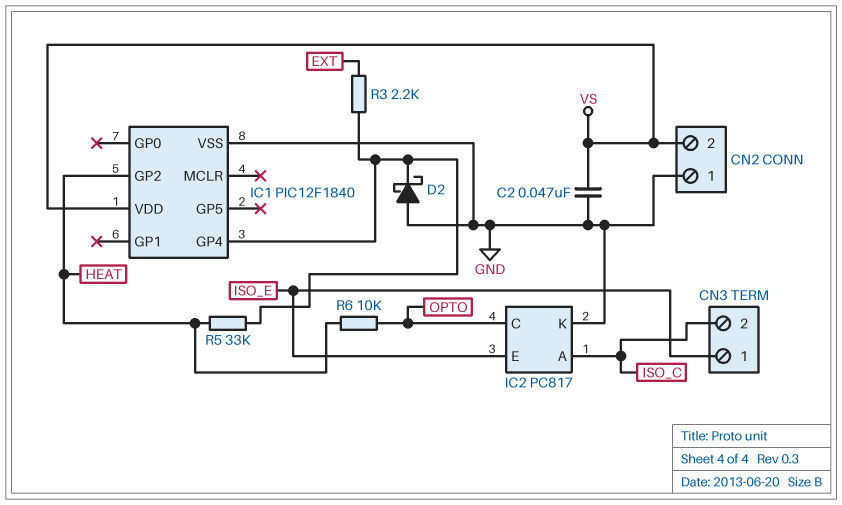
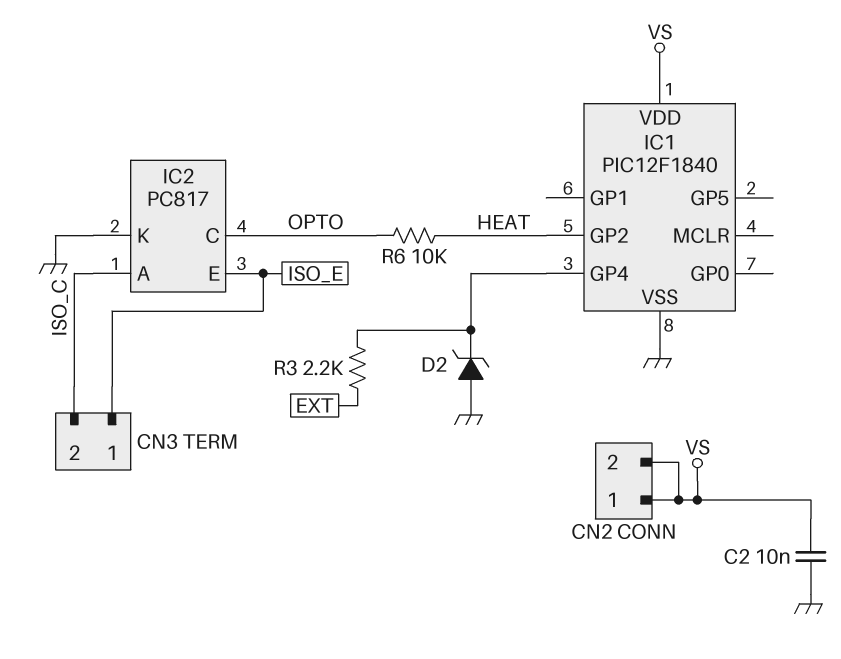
C2: 47nF (GND, VS) -> 10nF (GND, VS)
CN2 pin 1: GND -> VS
D2: schottky (A GND, K IC1/GP4) -> zener (A GND, K IC1/GP4)
R5: 33k (HEAT, IC1/GP4) -> none

